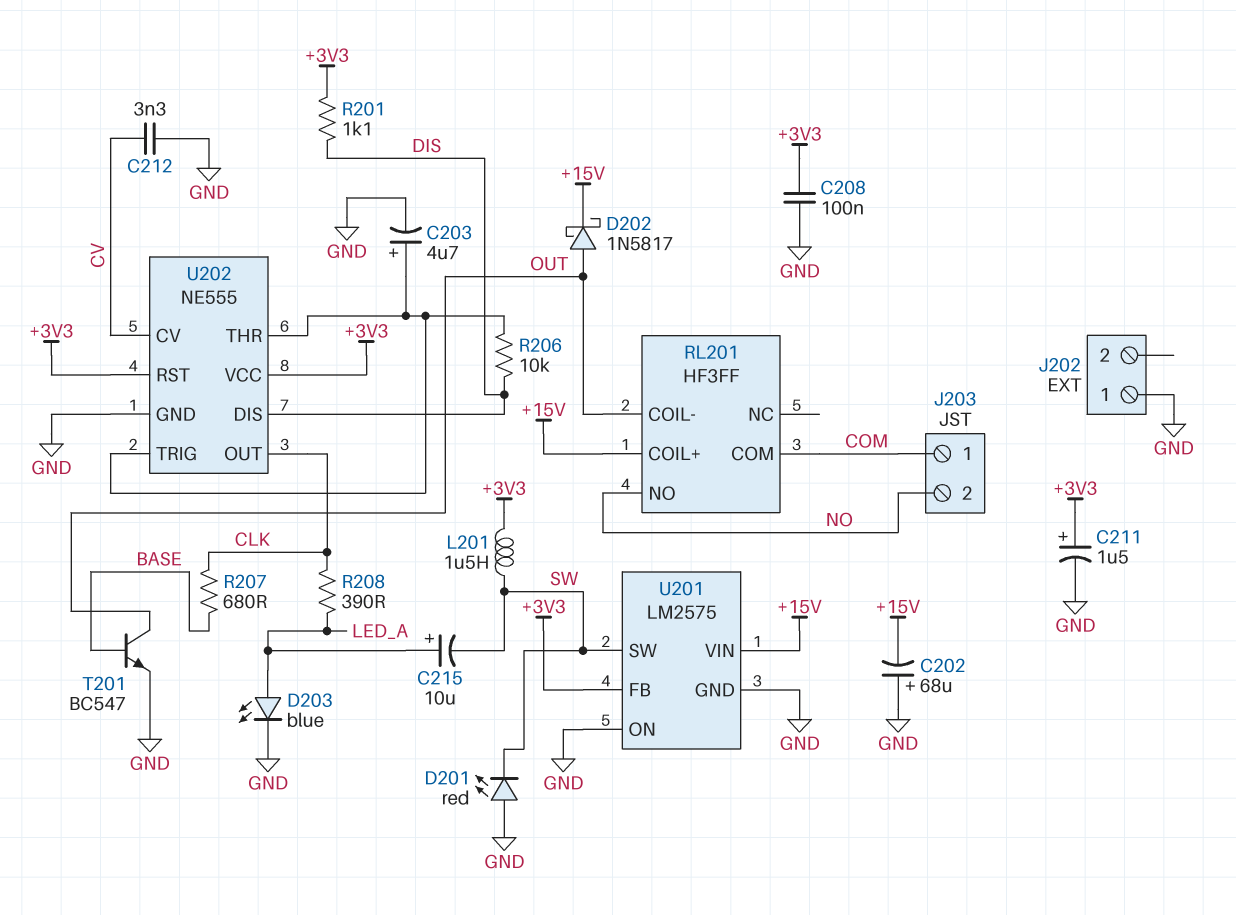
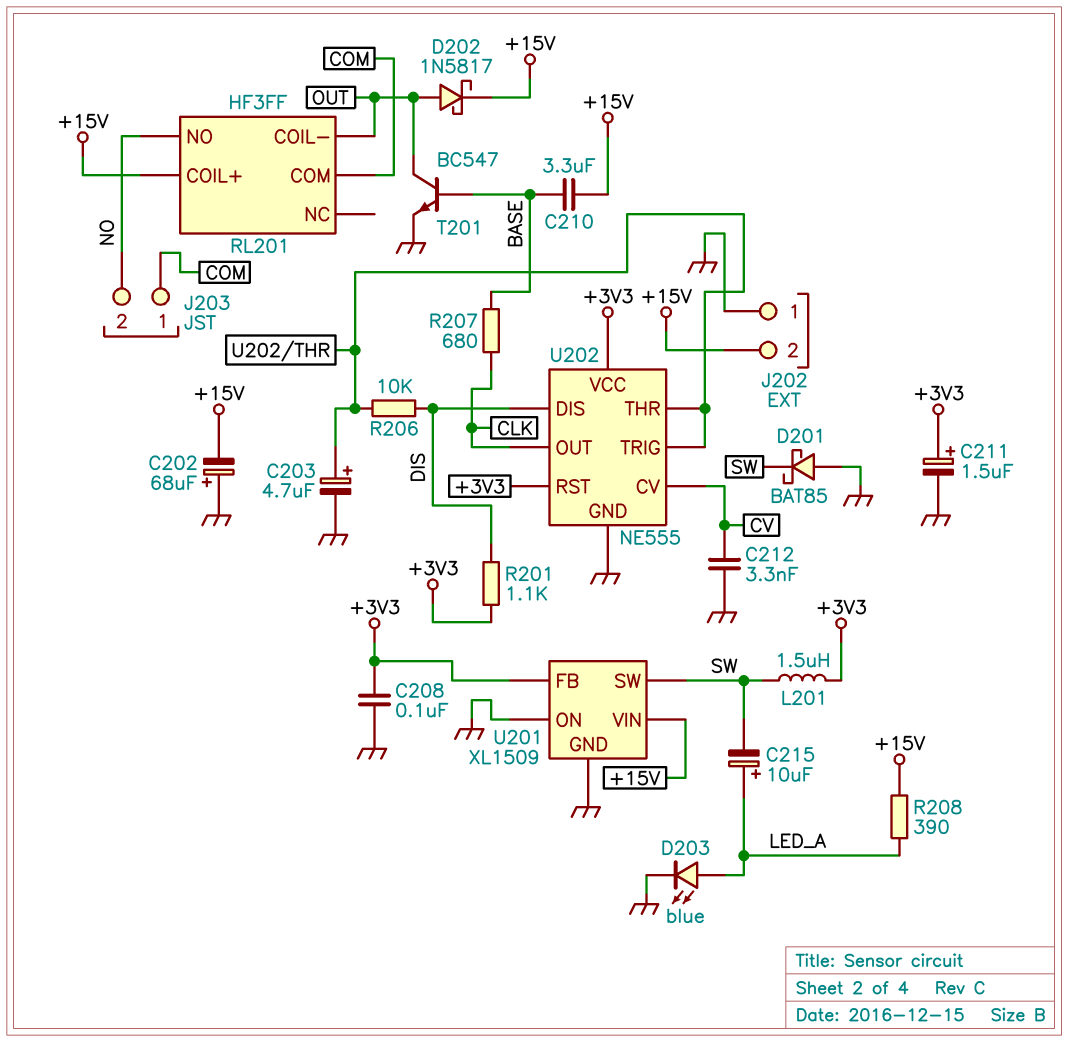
C210: none -> 3.3uF (+15V, BASE)
D201: LED red (A GND, K SW) -> schottky BAT85 (A GND, K SW)
J202 pin 2: none -> +15V
R208: 390 (CLK, LED_A) -> 390 (+15V, LED_A)
U201: LM2575 -> XL1509

